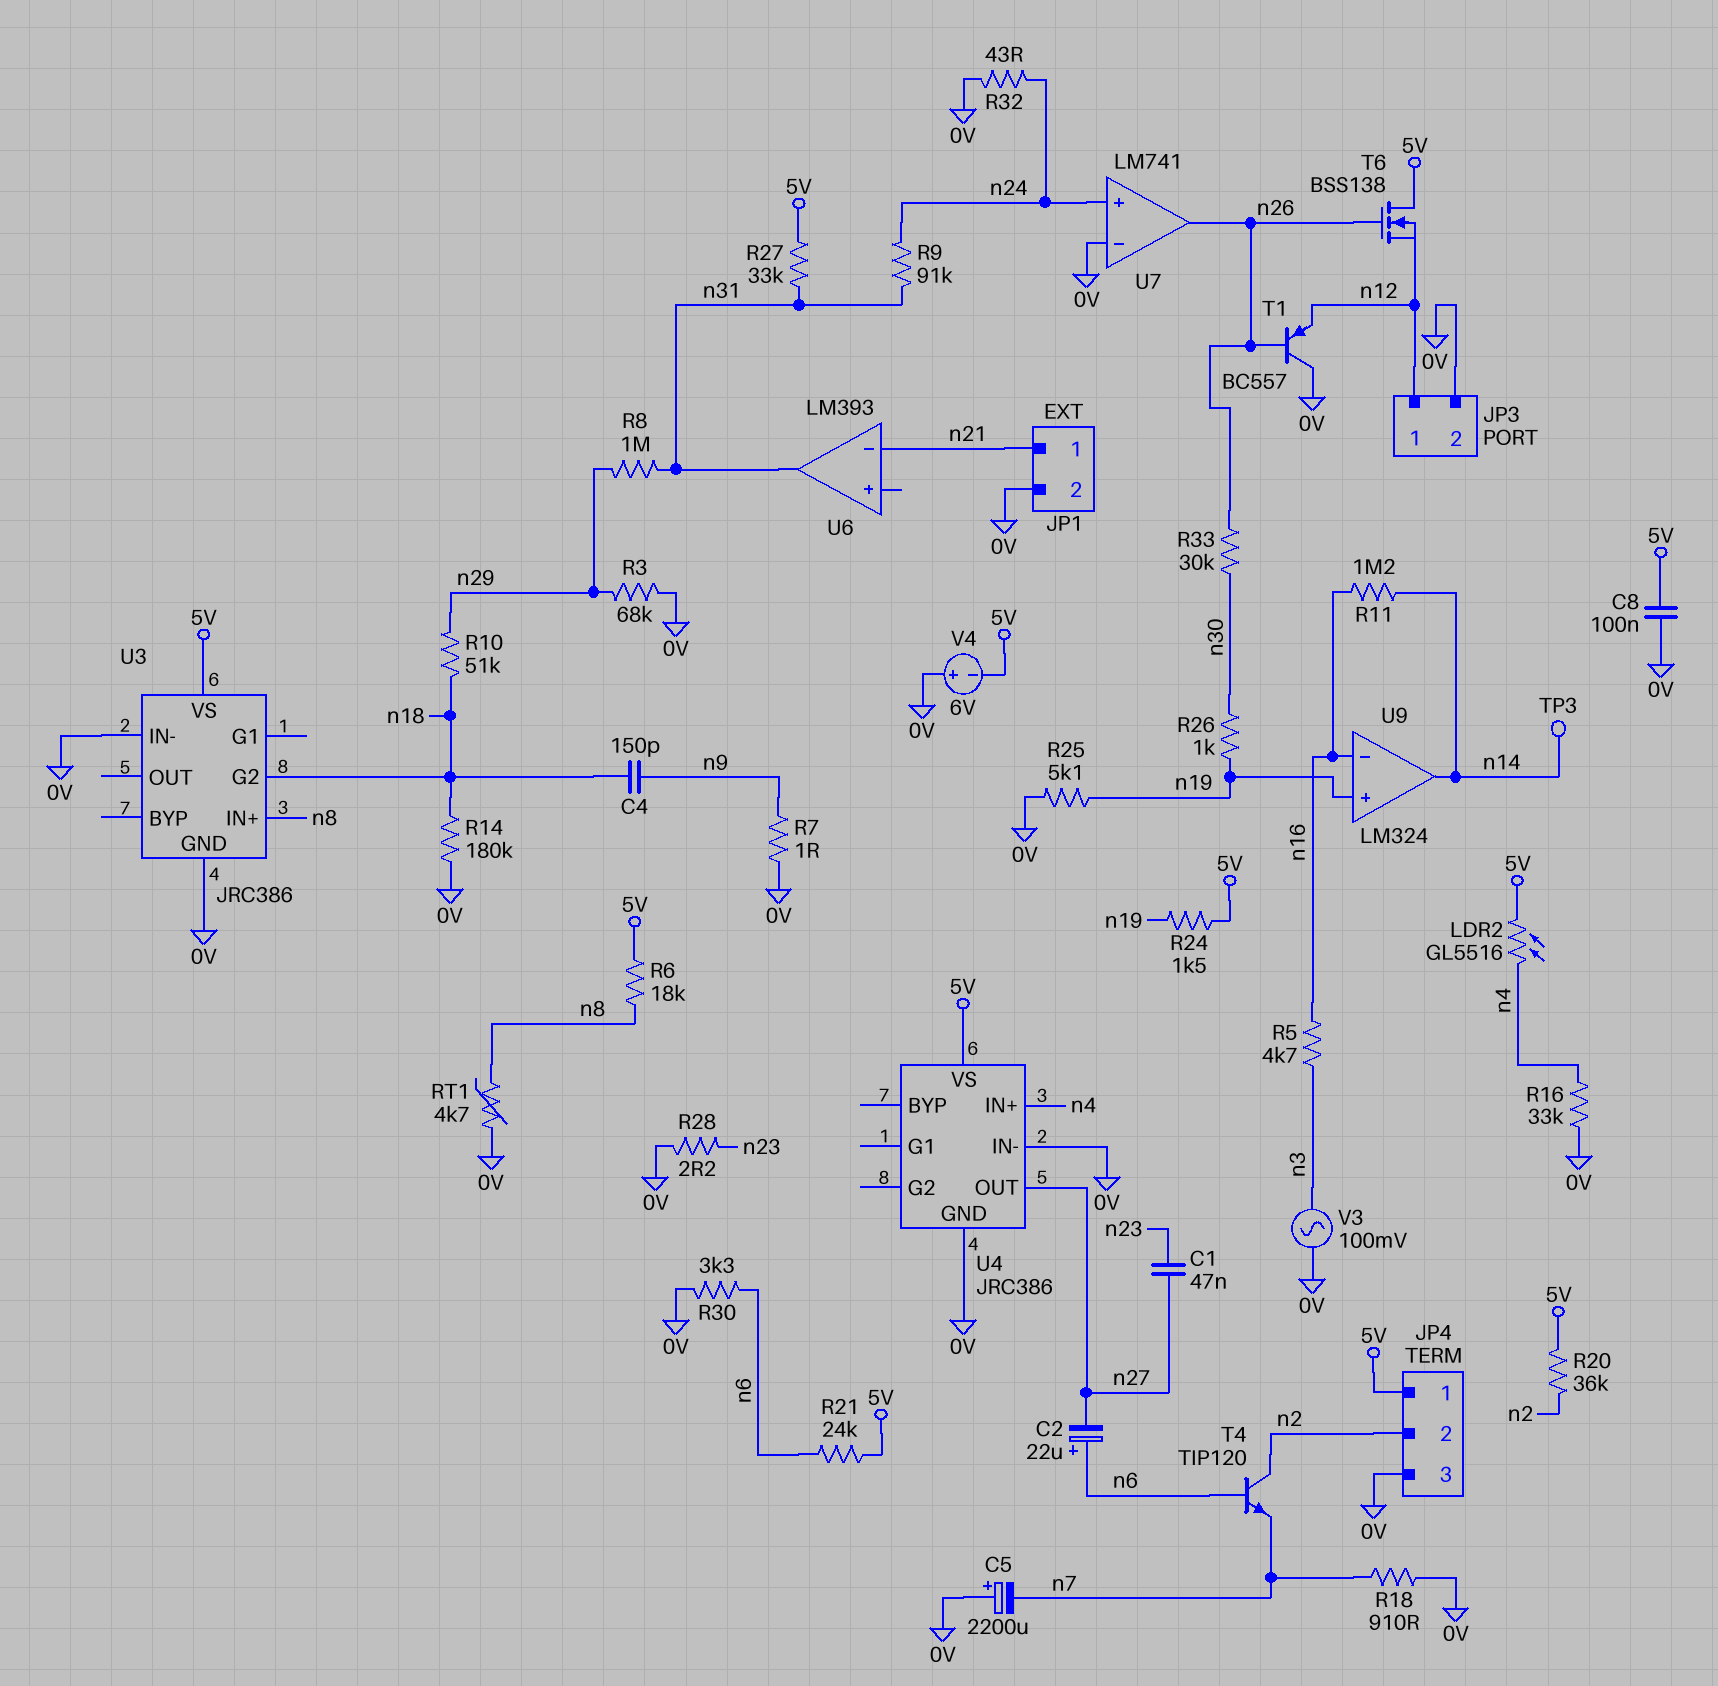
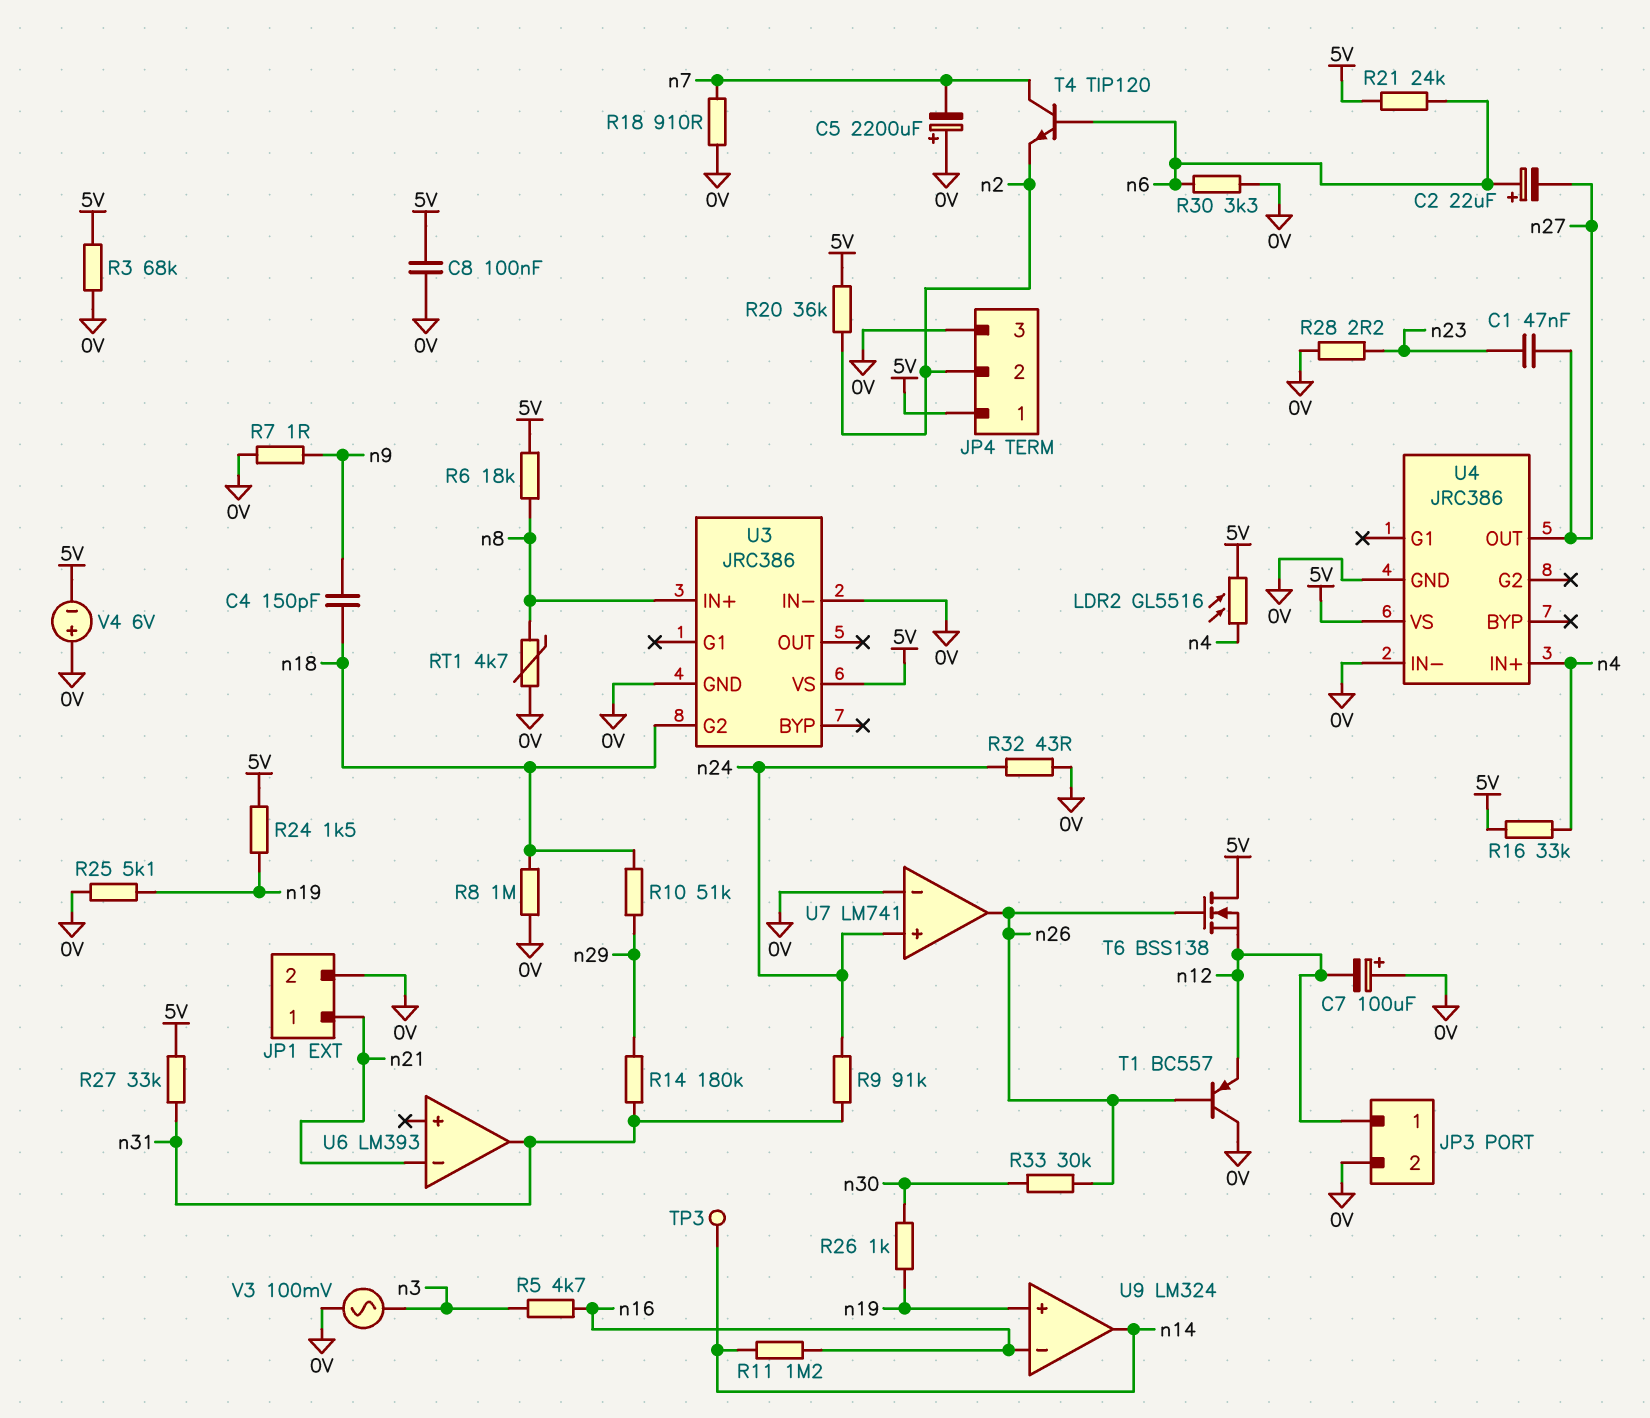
C7: none -> 100uF (plus 0V, minus n12)
R3: 68k (0V, n29) -> 68k (0V, 5V)
R8: 1M (n29, n31) -> 1M (0V, n18)
R14: 180k (0V, n18) -> 180k (n29, n31)
R16: 33k (0V, n4) -> 33k (5V, n4)
T4: NPN TIP120 (B n6, C n2, E n7) -> NPN TIP120 (B n6, C n7, E n2)

